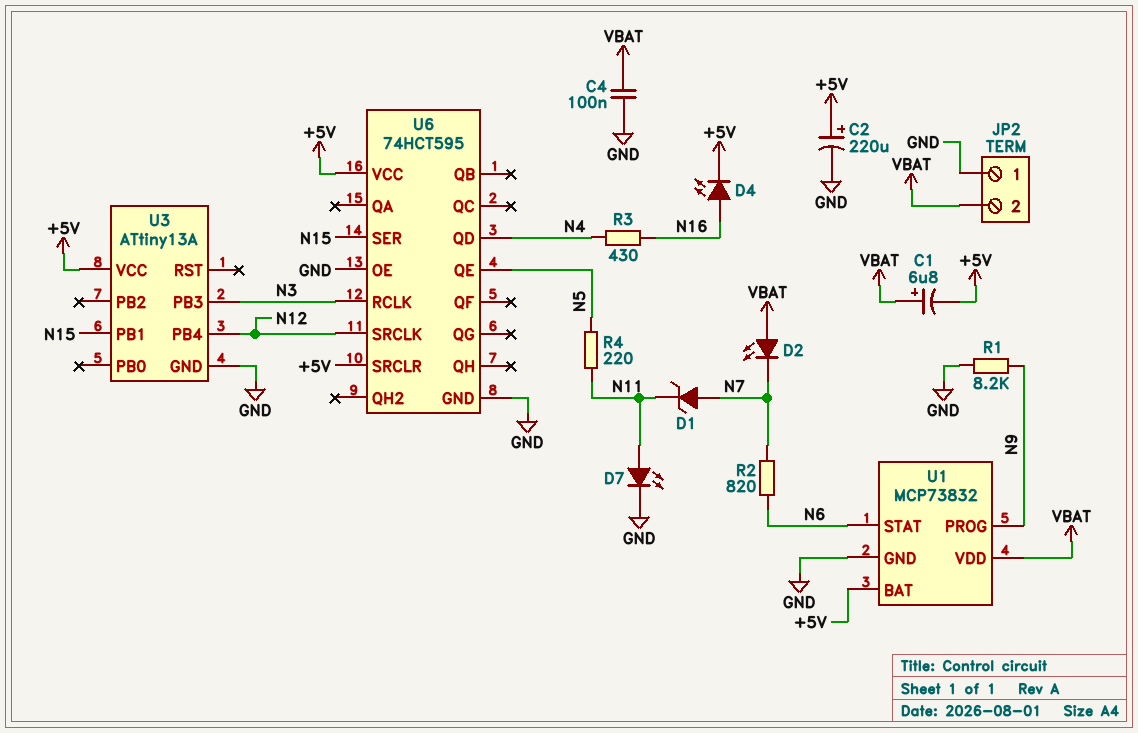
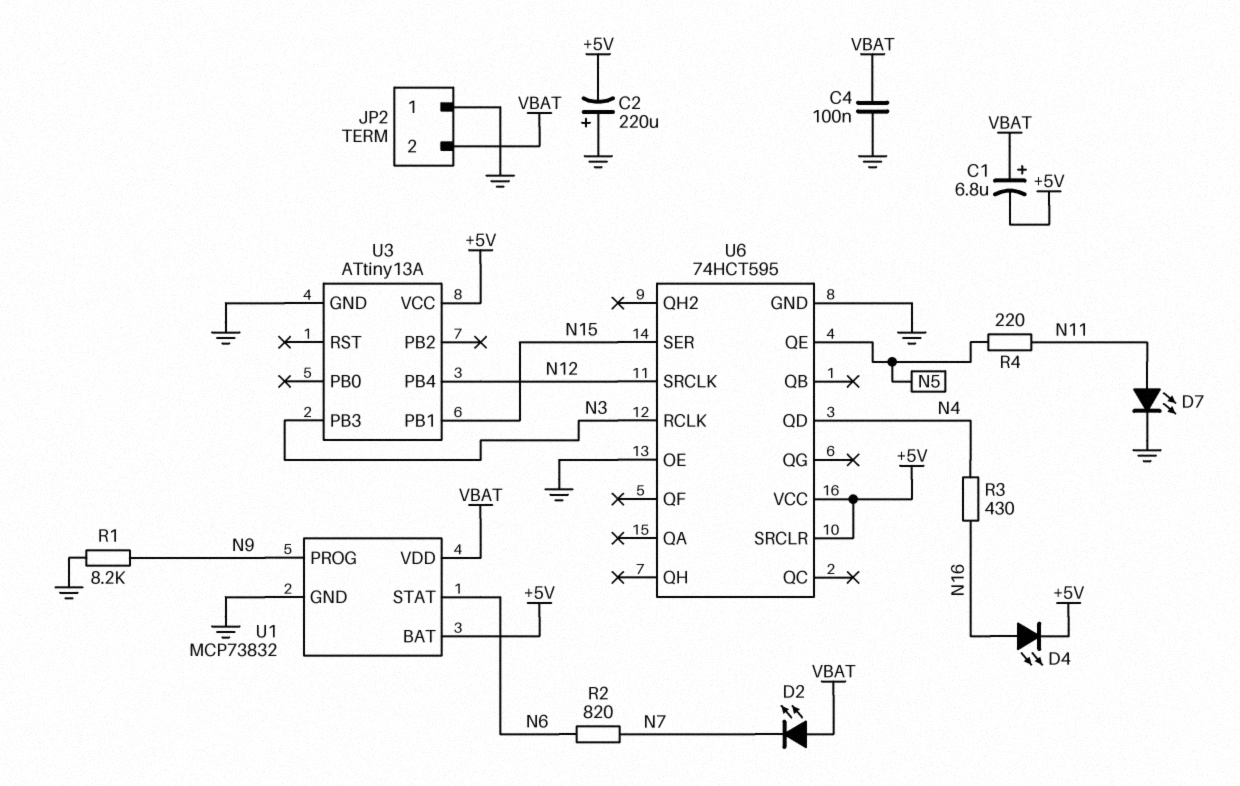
C2: 220uF (plus +5V, minus GND) -> 220uF (plus GND, minus +5V)
D1: zener (A N7, K N11) -> none

